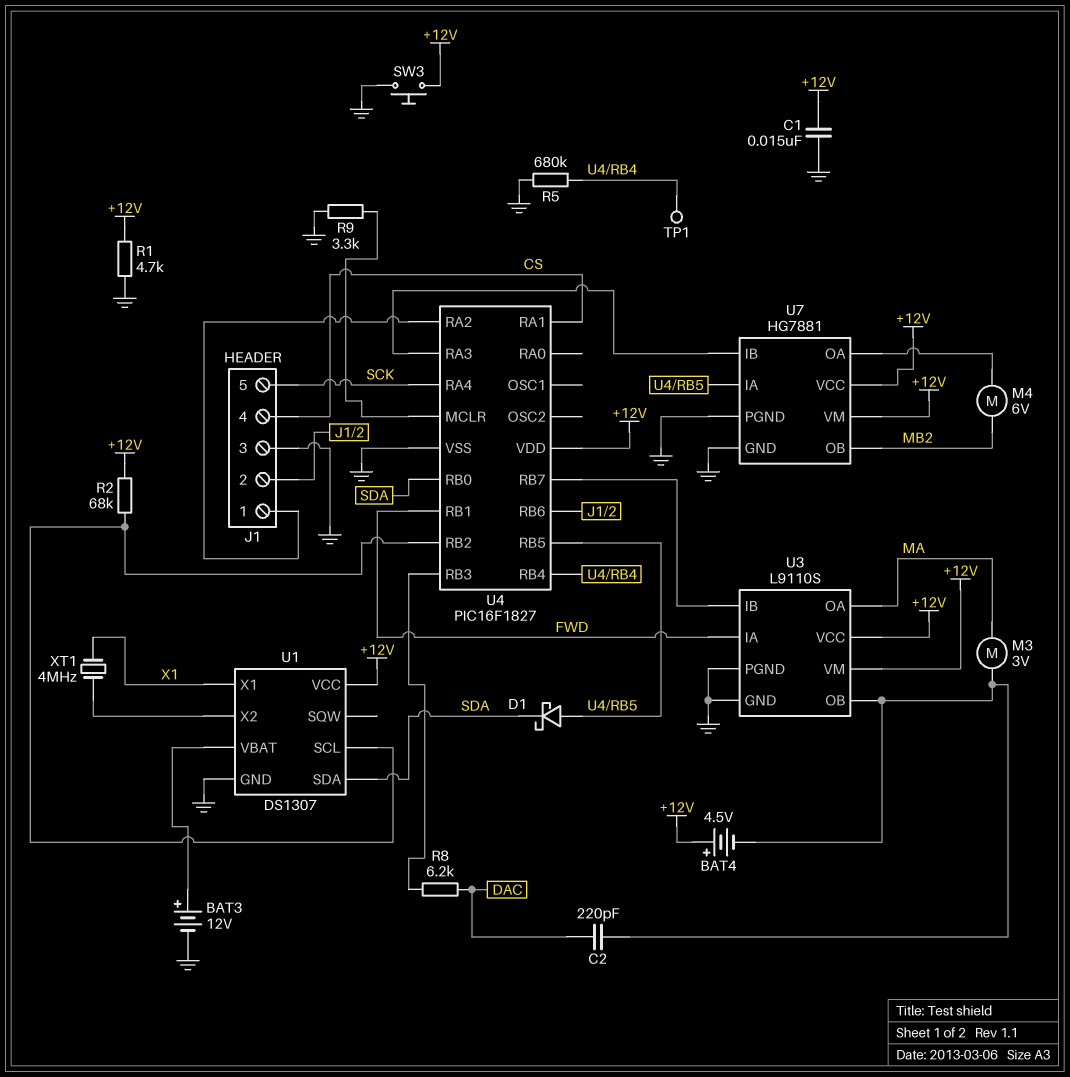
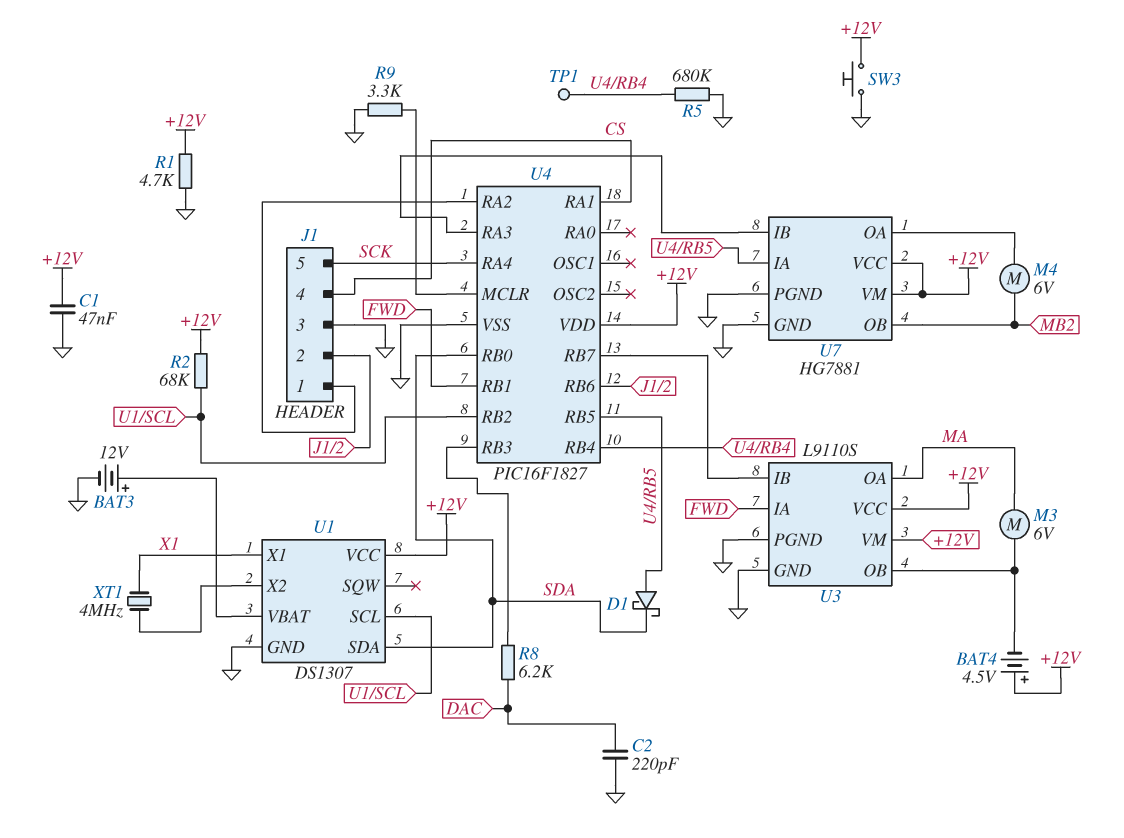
C1: 15nF (+12V, GND) -> 47nF (+12V, GND)
C2: 220pF (DAC, U3/OB) -> 220pF (DAC, GND)
M3: motor 3V (MA, U3/OB) -> motor 6V (MA, U3/OB)

